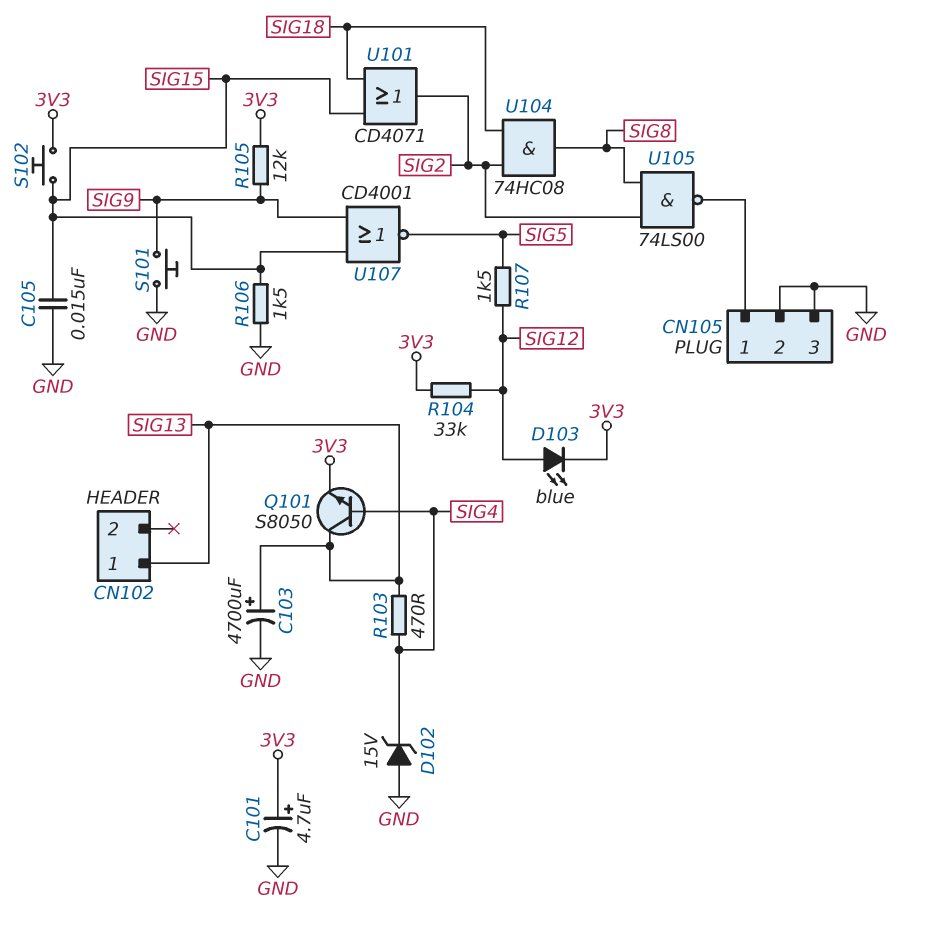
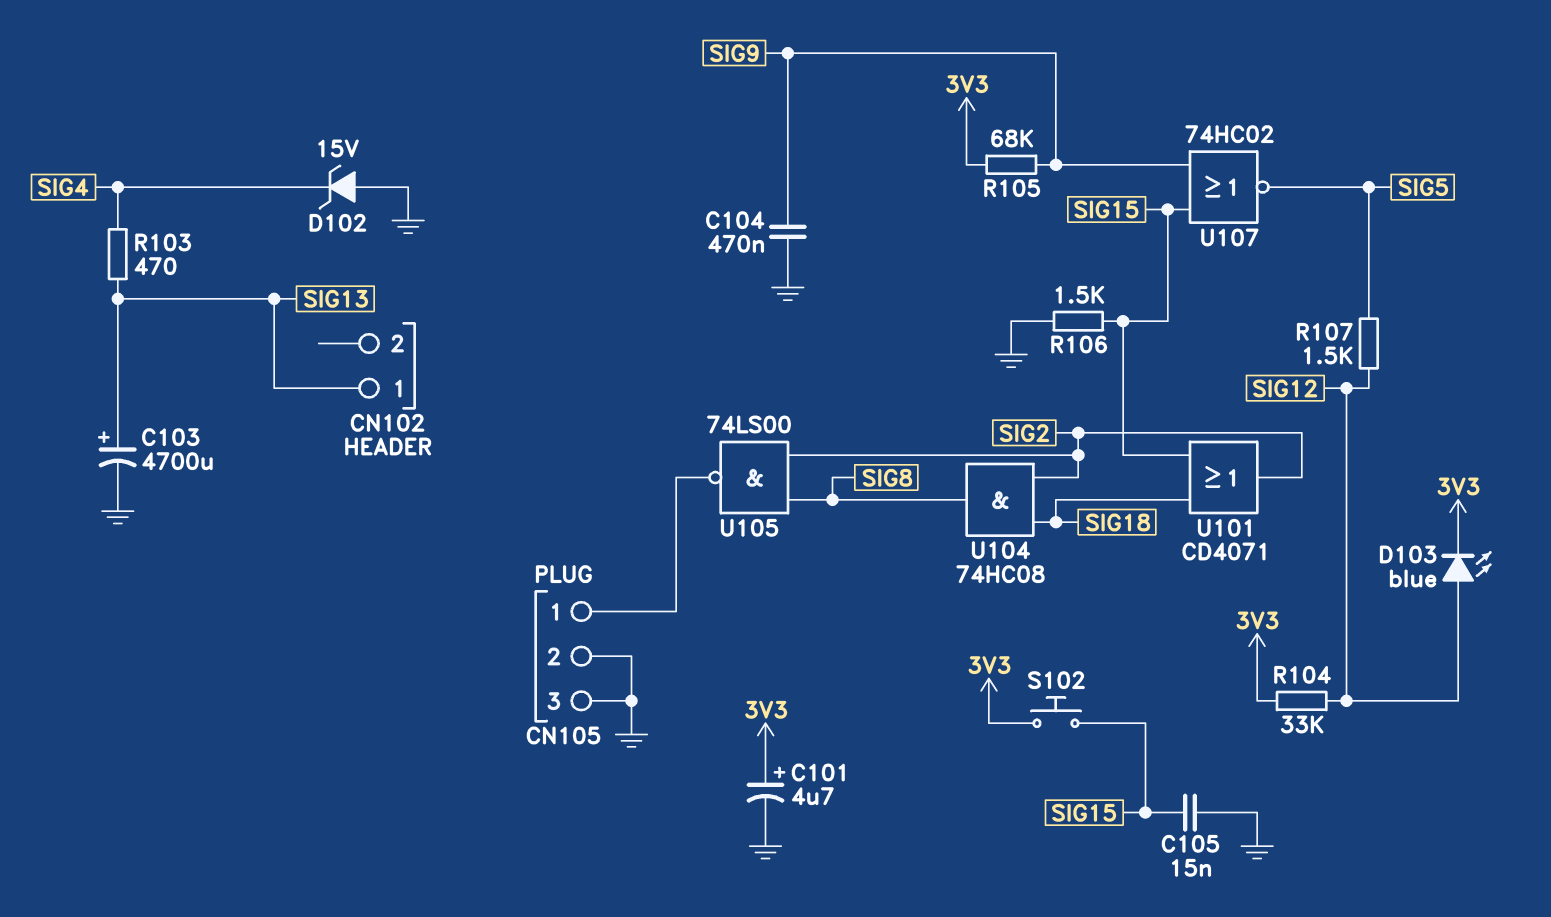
C104: none -> 470nF (GND, SIG9)
Q101: NPN S8050 (B SIG4, C SIG13, E 3V3) -> none
R105: 12k (3V3, SIG9) -> 68k (3V3, SIG9)
S101: button (GND, SIG9) -> none
U107: NOR CD4001 (in SIG9, in SIG15, out SIG5) -> NOR 74HC02 (in SIG9, in SIG15, out SIG5)

